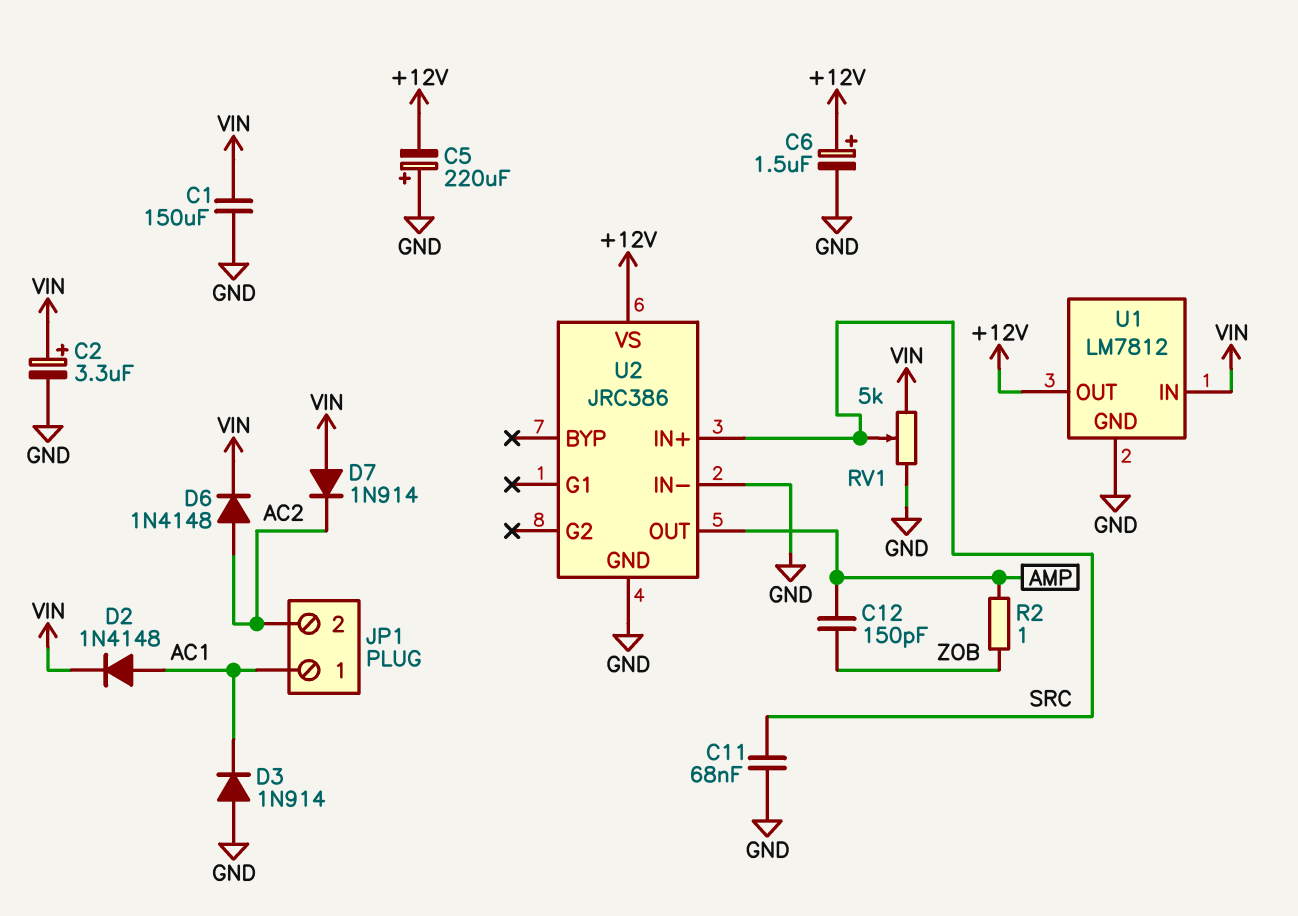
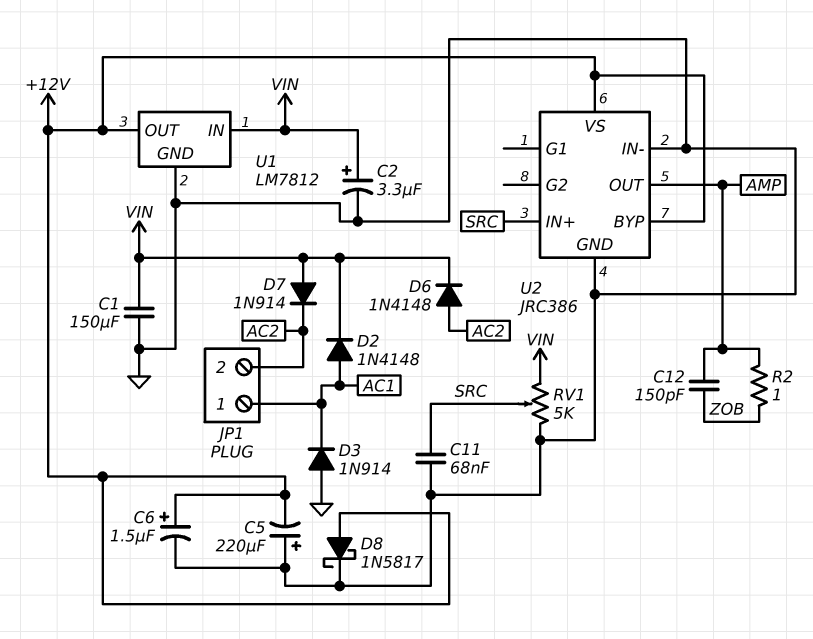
D8: none -> schottky 1N5817 (A +12V, K GND)
U2 pin BYP: none -> +12V

